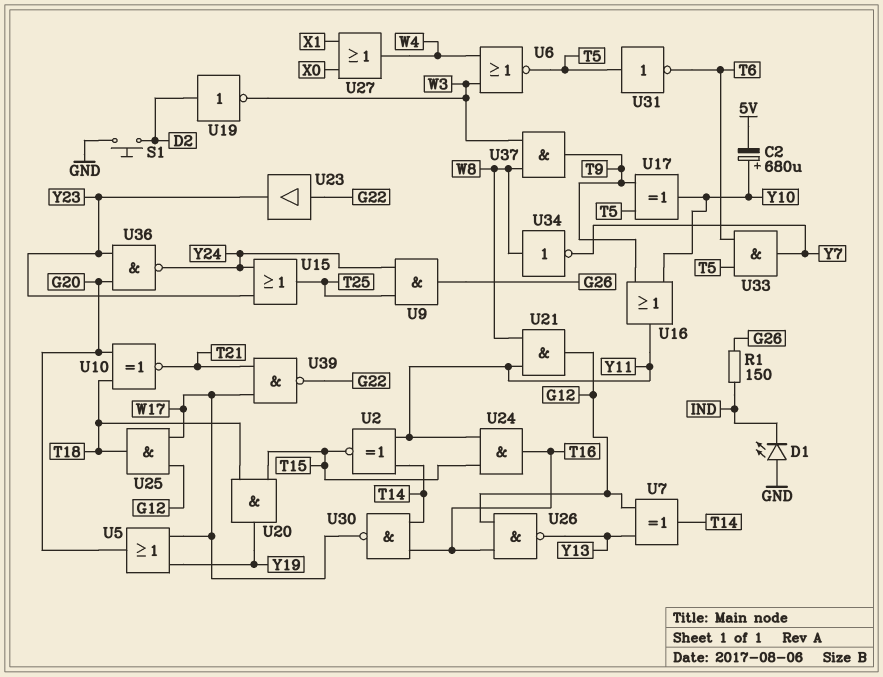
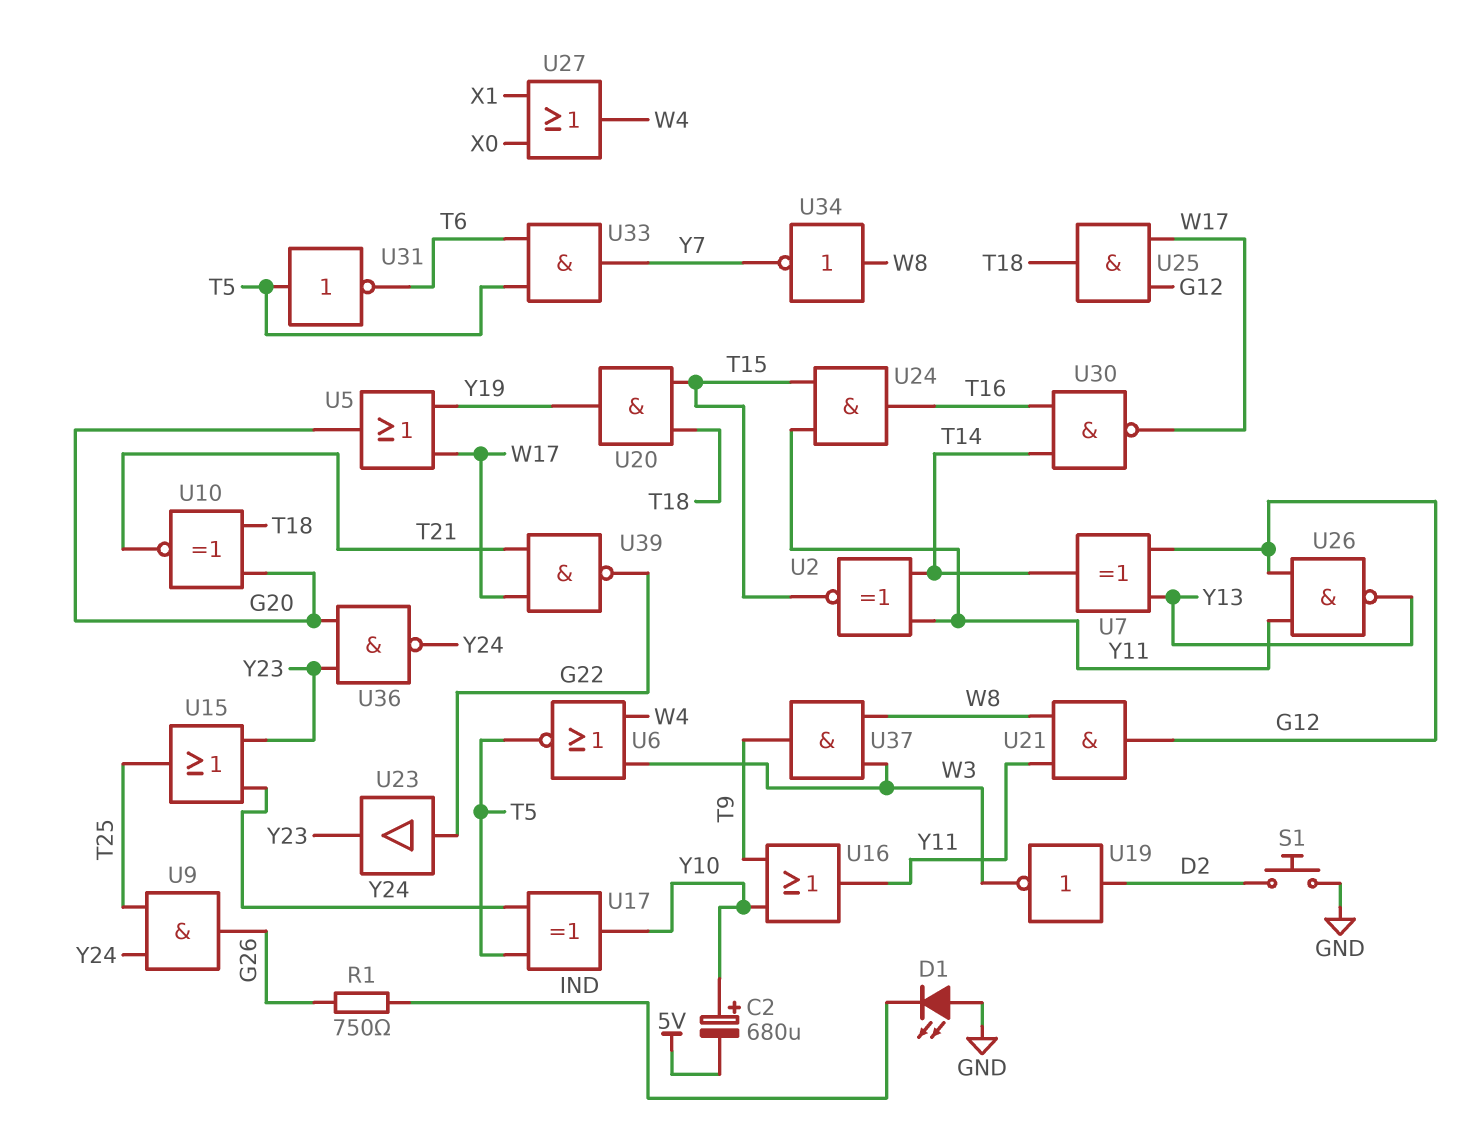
R1: 150 (G26, IND) -> 750 (G26, IND)
U17: XOR (in T5, in T9, out Y10) -> XOR (in T5, in Y24, out Y10)
U26: NAND (in G12, in T16, out Y13) -> NAND (in G12, in Y11, out Y13)

